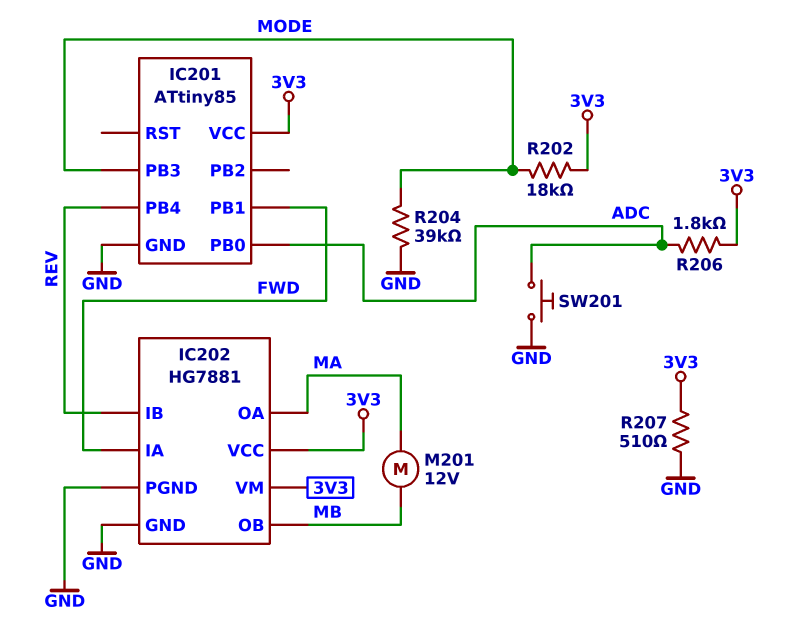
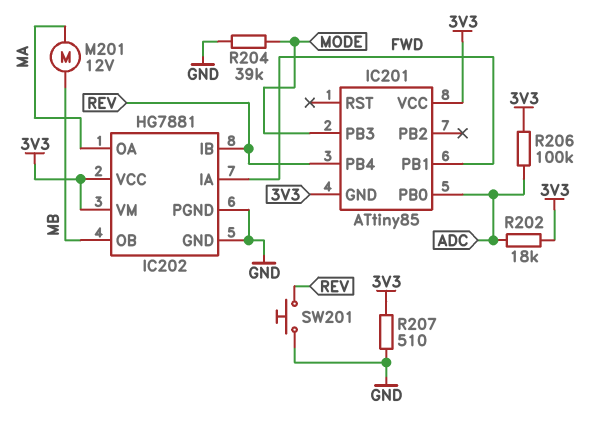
IC201 pin GND: GND -> 3V3
R202: 18k (3V3, MODE) -> 18k (3V3, ADC)
R206: 1.8k (3V3, ADC) -> 100k (3V3, ADC)
SW201: button (ADC, GND) -> button (GND, REV)

